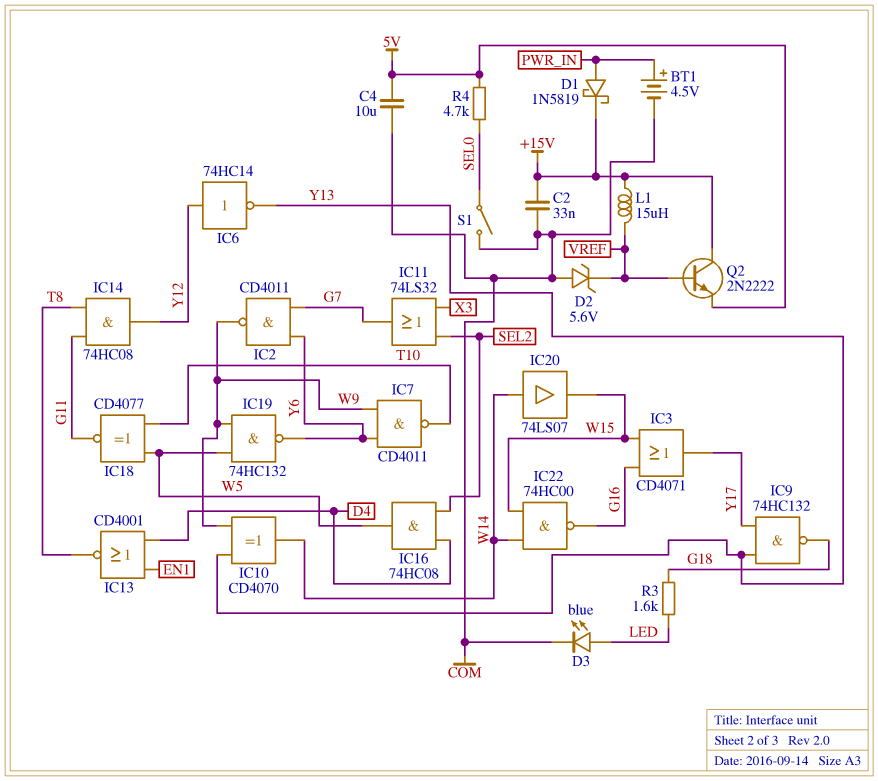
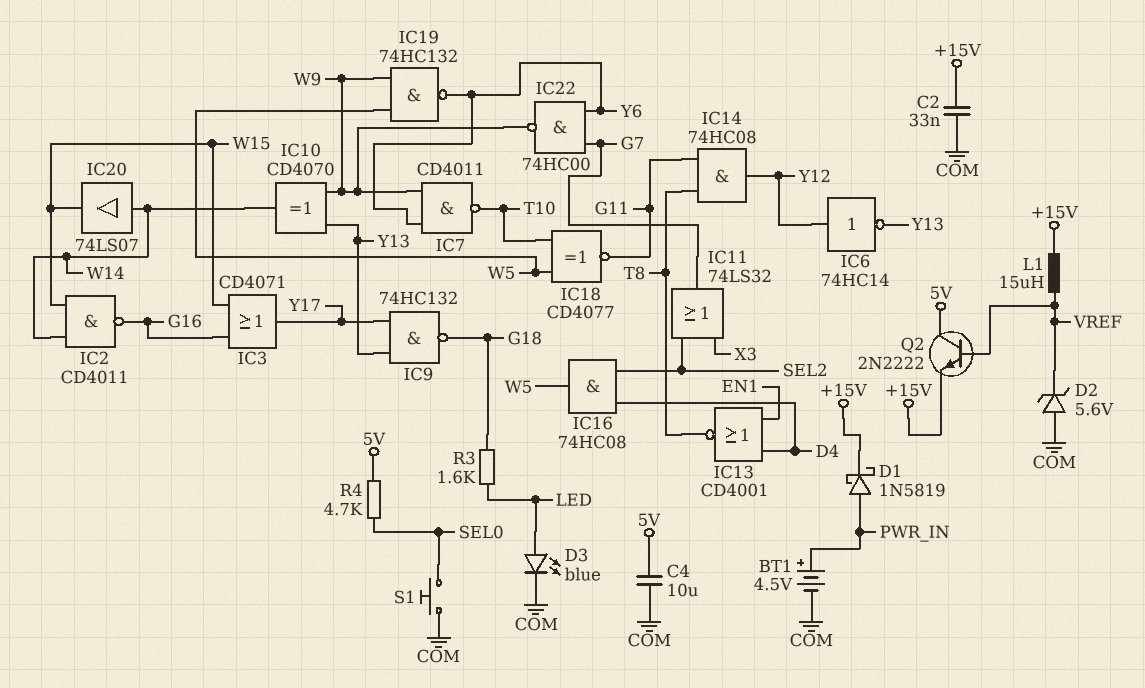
IC2: NAND CD4011 (in G7, in Y6, out W9) -> NAND CD4011 (in W14, in W15, out G16)
IC22: NAND 74HC00 (in W14, in W15, out G16) -> NAND 74HC00 (in G7, in Y6, out W9)
Q2: NPN 2N2222 (B VREF, C +15V, E 5V) -> NPN 2N2222 (B VREF, C 5V, E +15V)
S1: switch (COM, SEL0) -> button (COM, SEL0)

